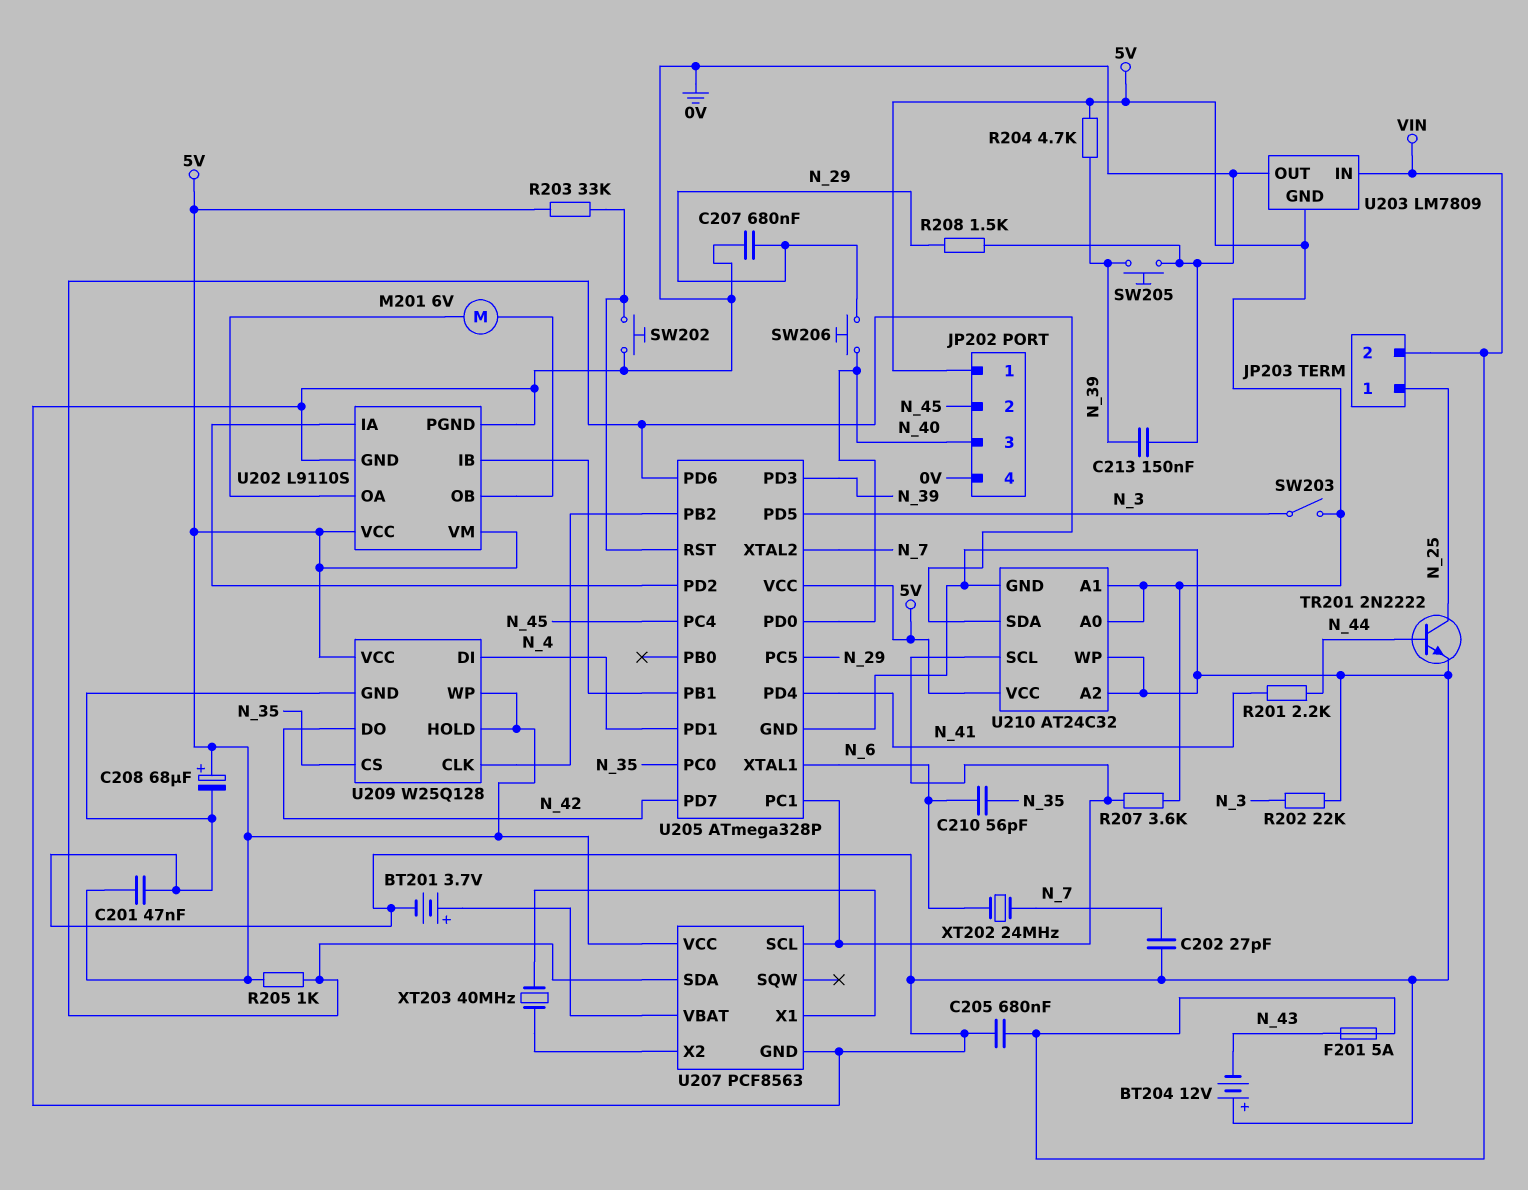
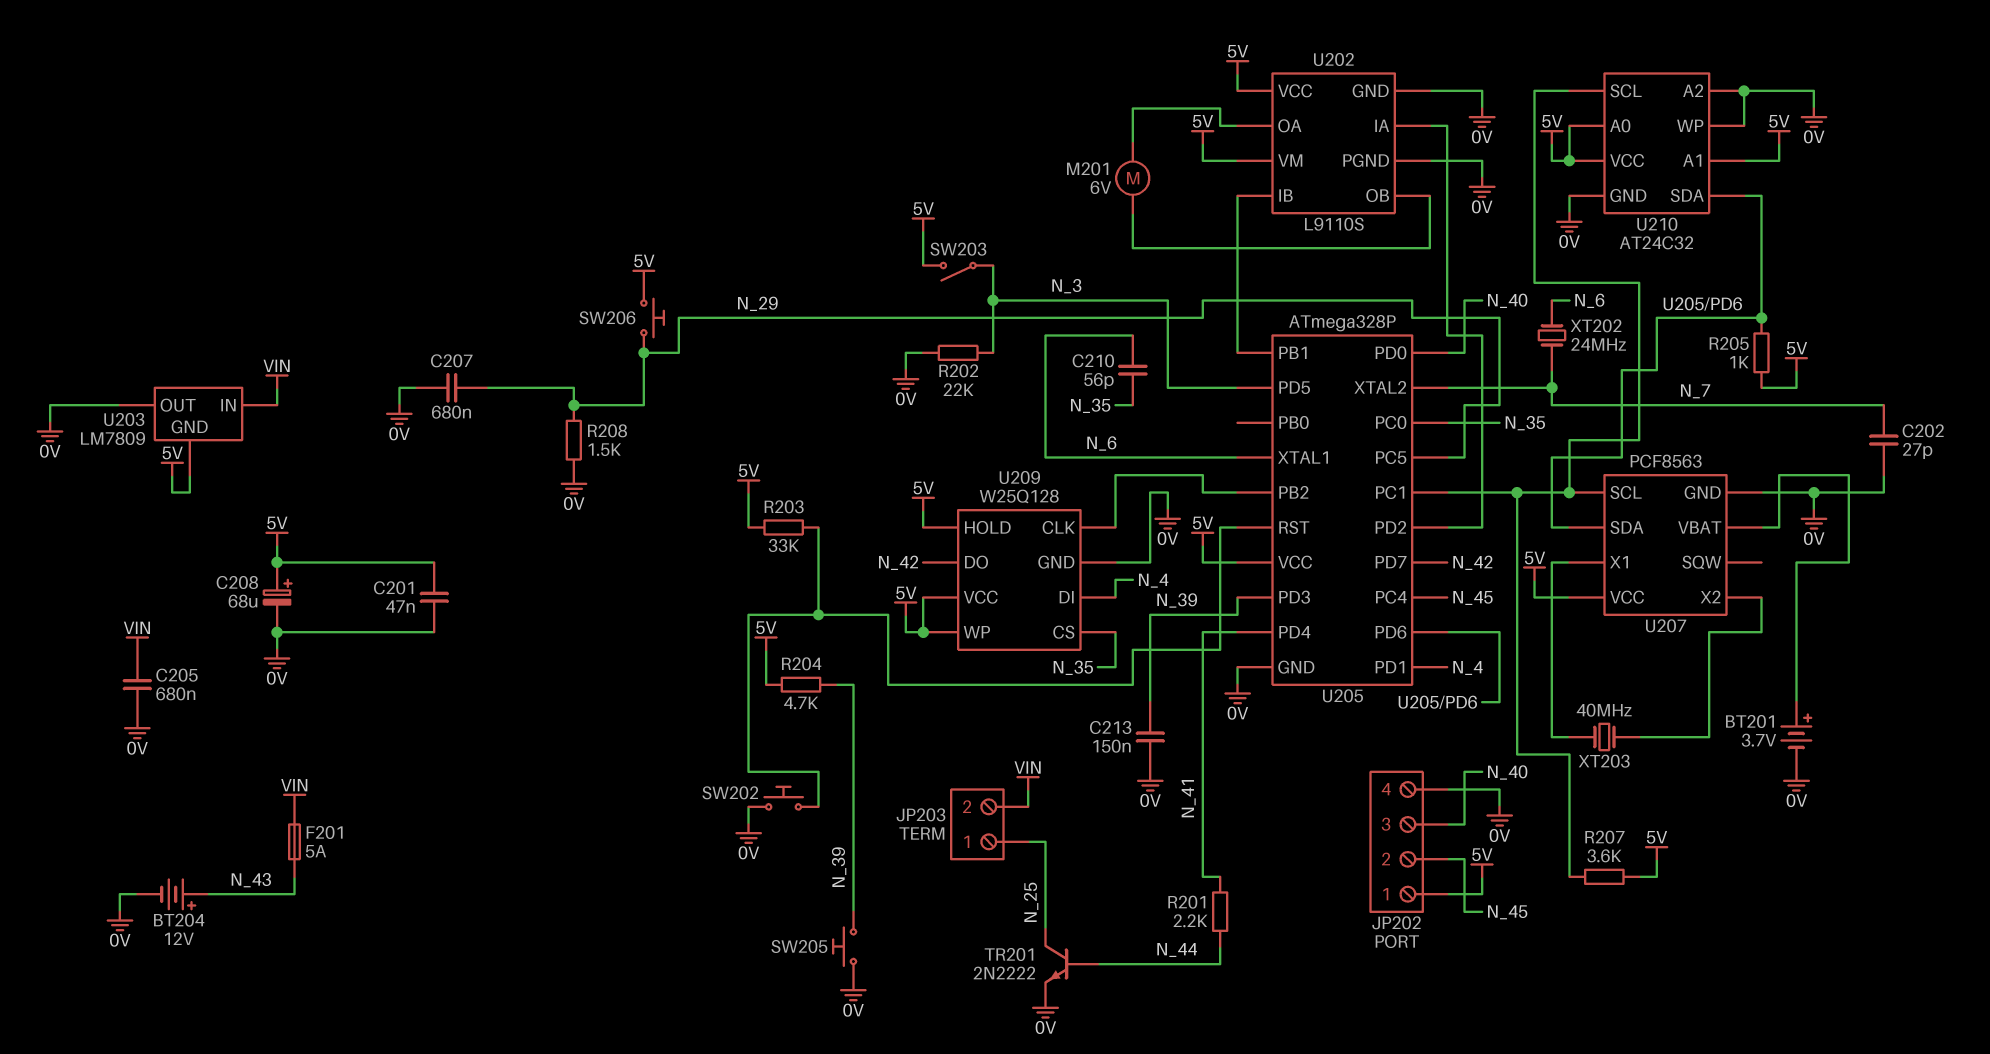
BT204: 12V (plus 0V, minus N_43) -> 12V (plus N_43, minus 0V)
SW206: button (N_29, N_40) -> button (5V, N_29)

